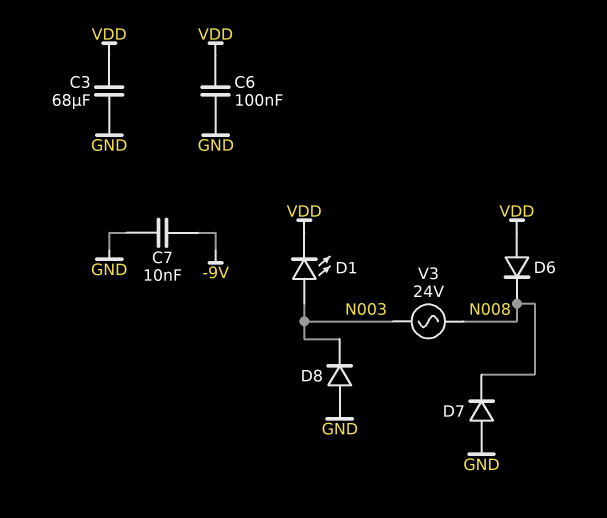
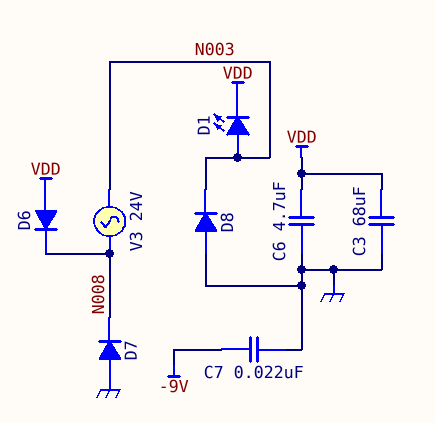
C6: 100nF (GND, VDD) -> 4.7uF (GND, VDD)
C7: 10nF (-9V, GND) -> 22nF (-9V, GND)

